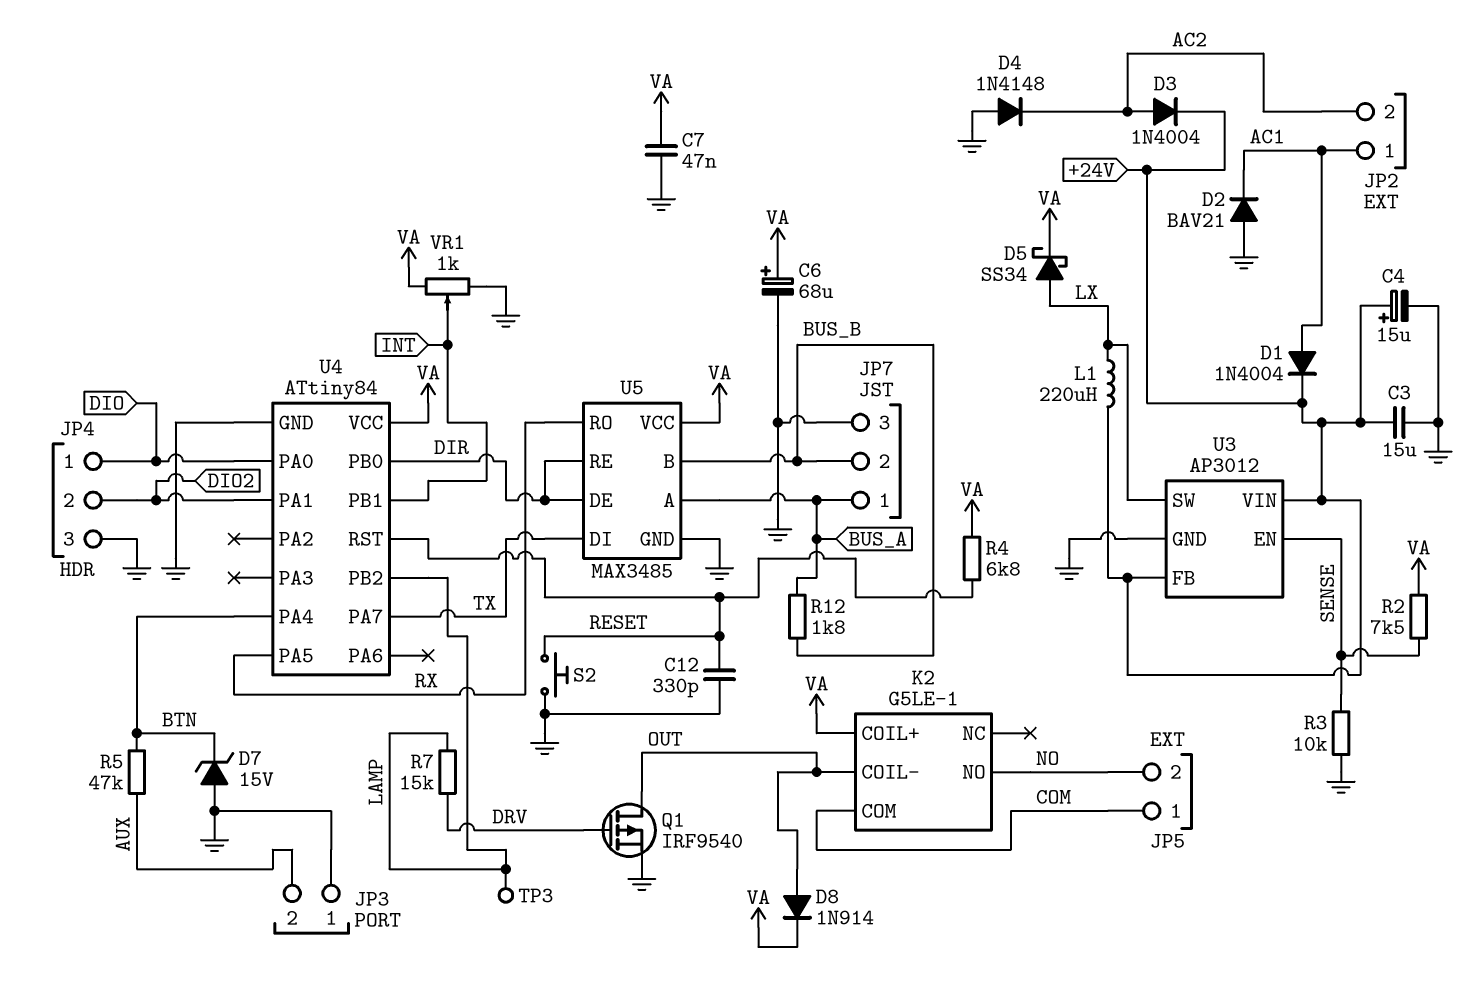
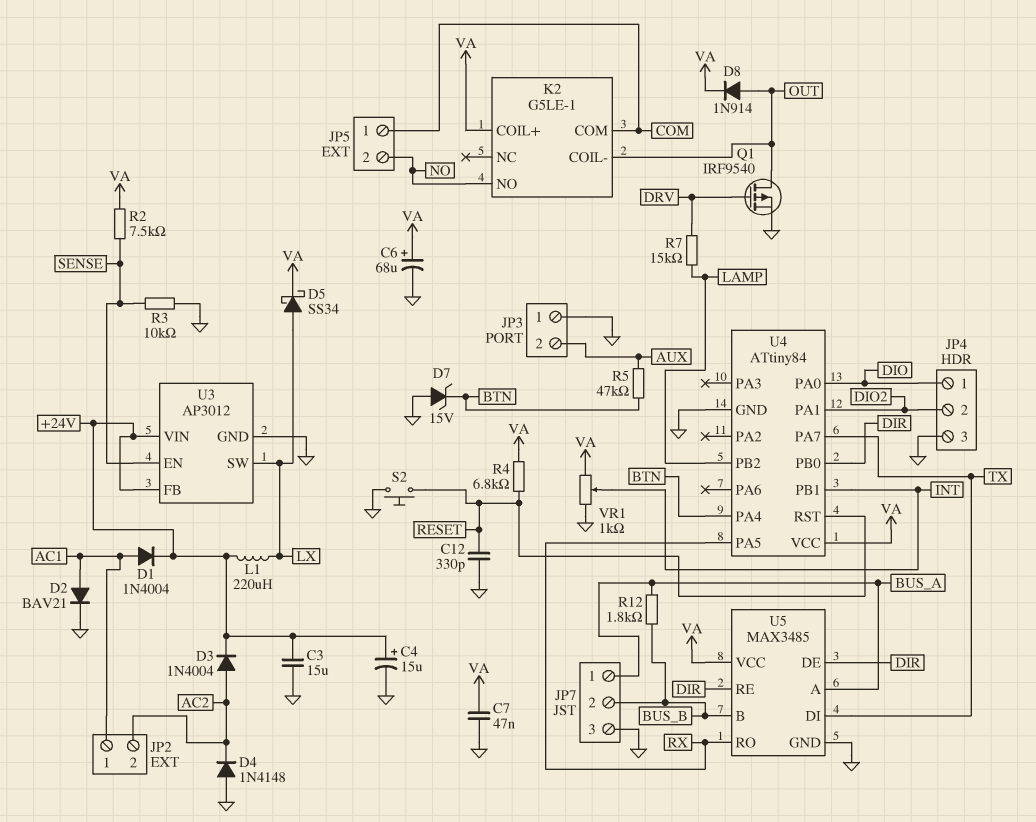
D2: diode BAV21 (A GND, K AC1) -> diode BAV21 (A AC1, K GND)
TP3: test point (LAMP) -> none

